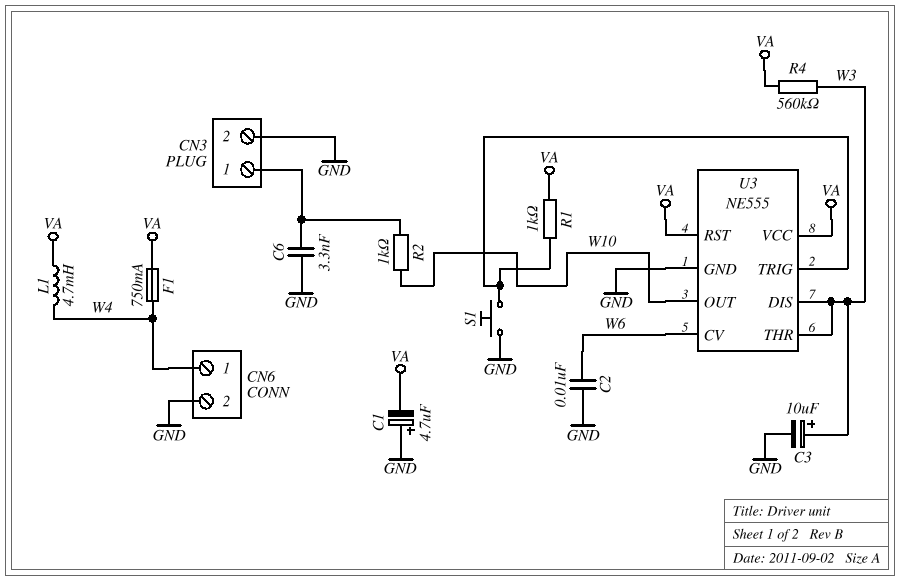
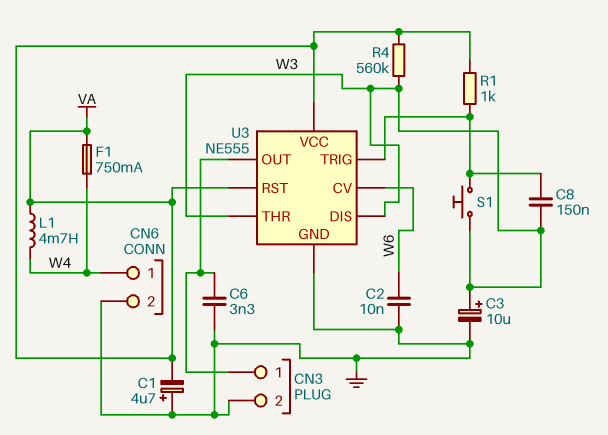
C8: none -> 150nF (U3/TRIG, W3)
R2: 1k (CN3/1, W10) -> none
S1: button (GND, U3/TRIG) -> button (U3/TRIG, W3)
U3 pin OUT: W10 -> CN3/1

